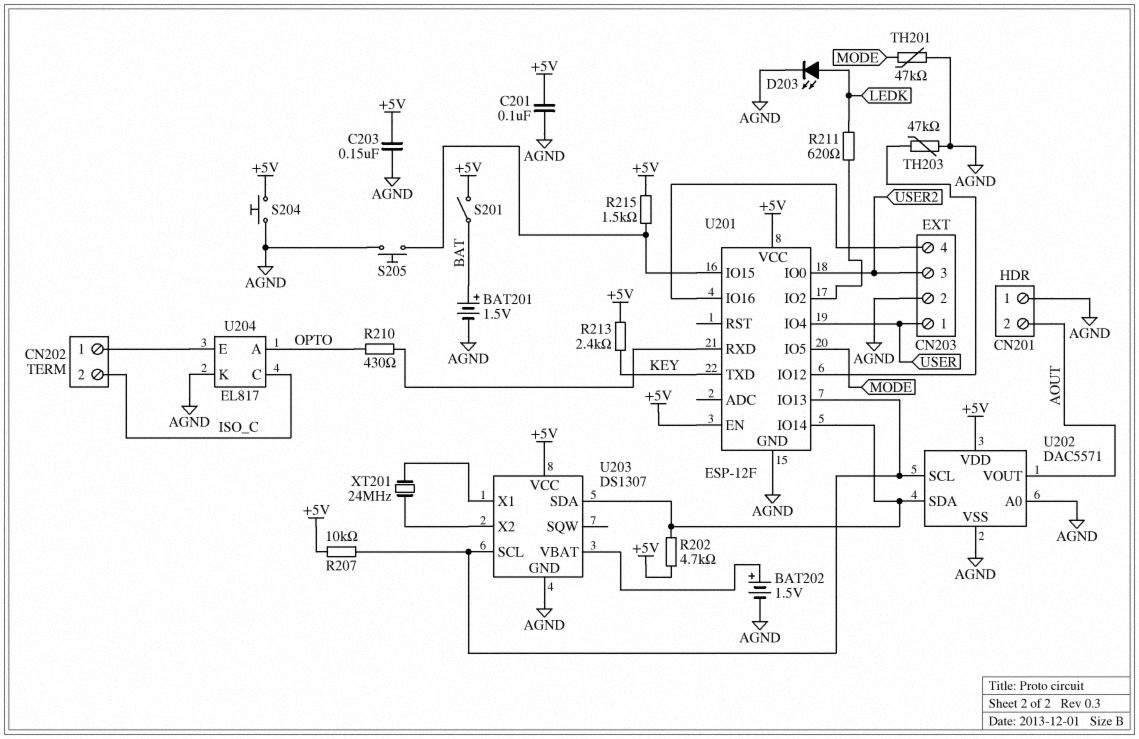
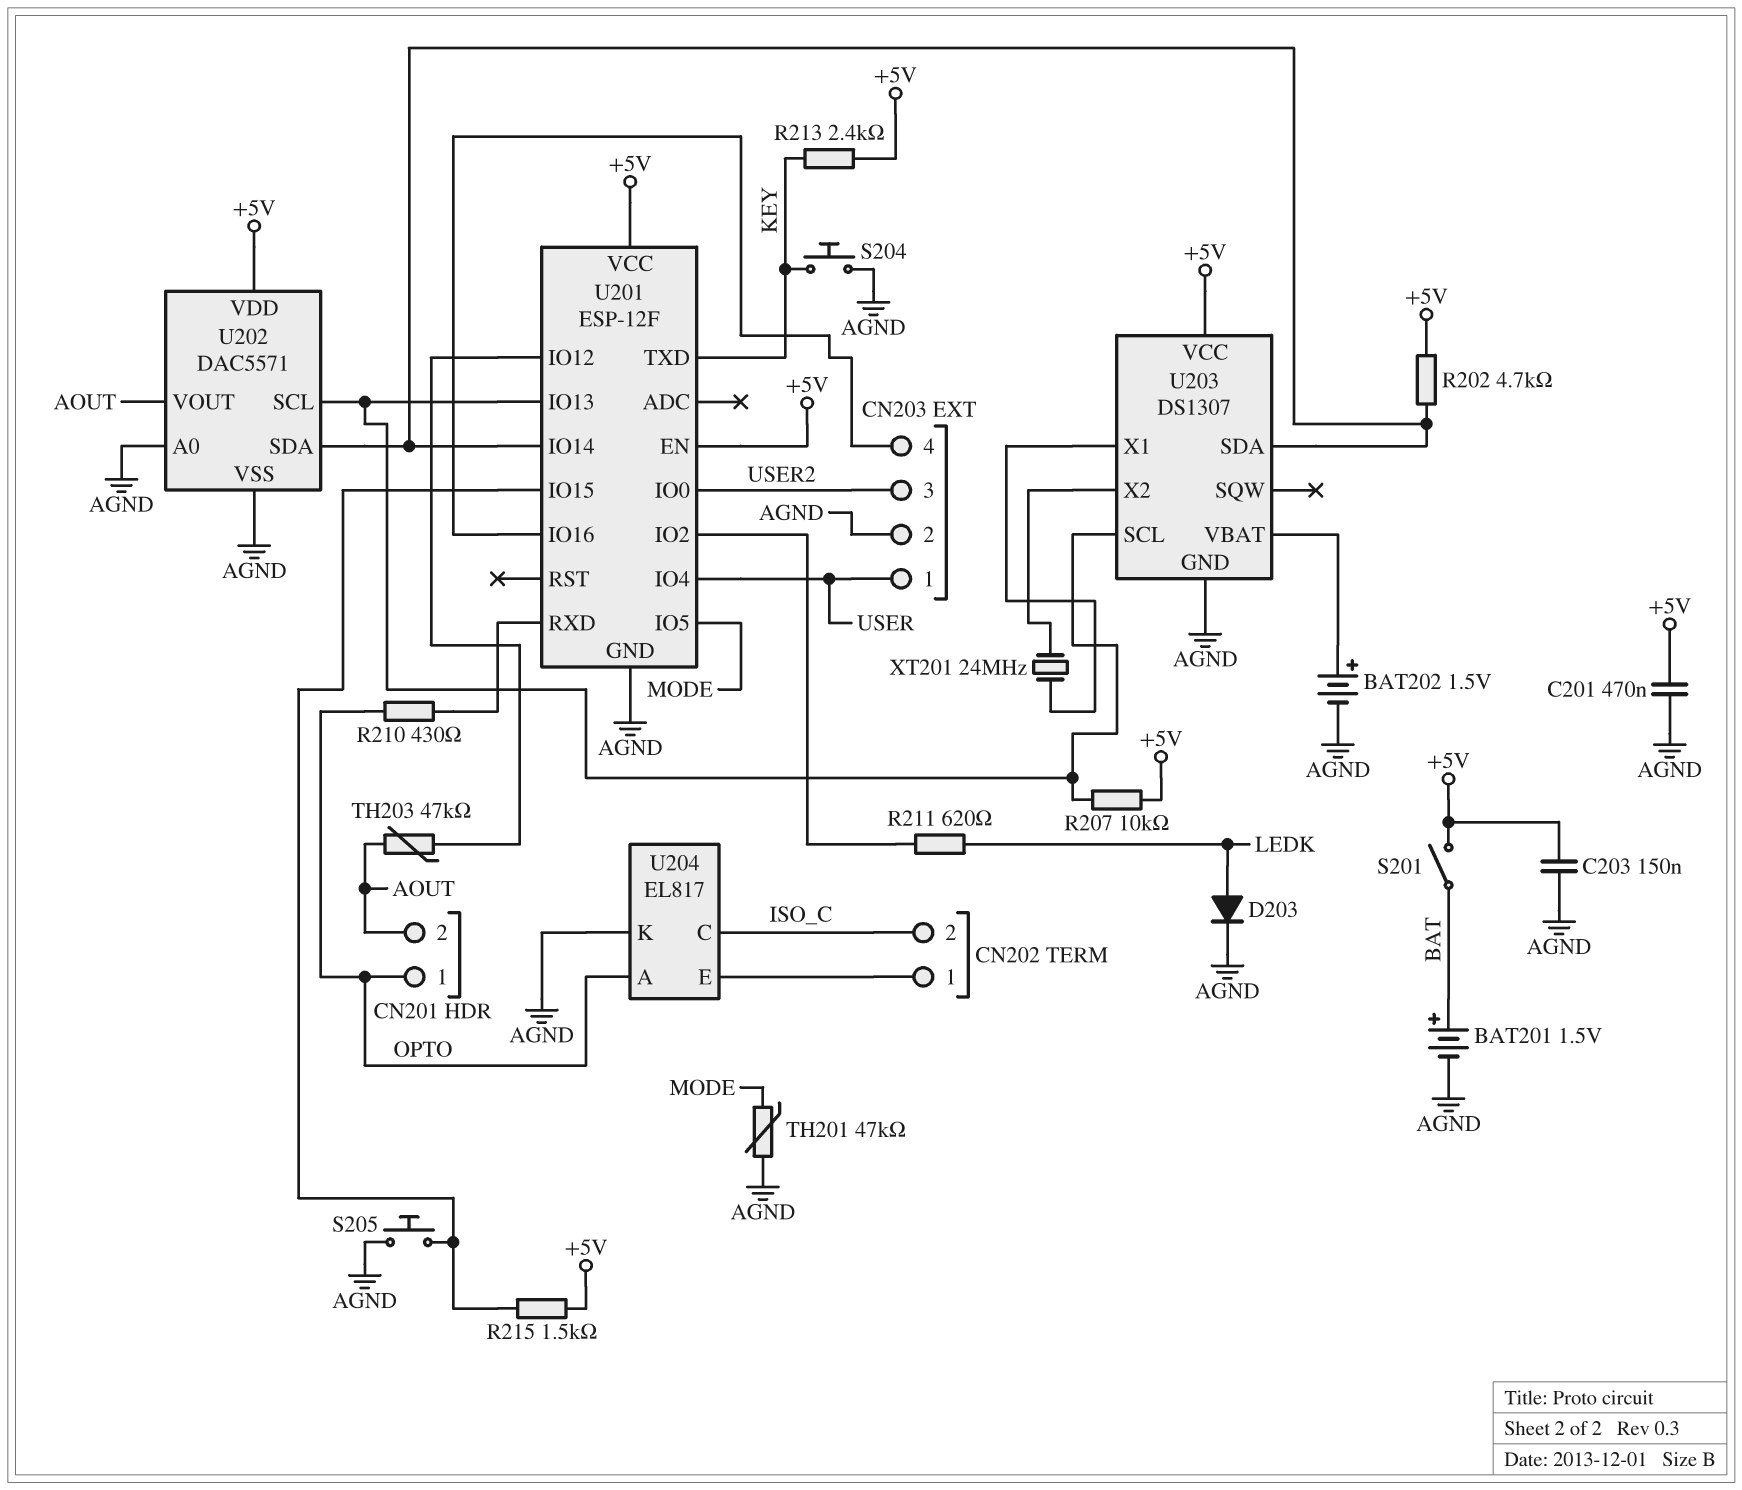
C201: 100nF (+5V, AGND) -> 470nF (+5V, AGND)
CN201 pin 1: AGND -> OPTO
D203: LED (A LEDK, K AGND) -> diode (A LEDK, K AGND)
S204: button (+5V, AGND) -> button (AGND, KEY)
TH203: 47k (AGND, U201/IO12) -> 47k (AOUT, U201/IO12)

